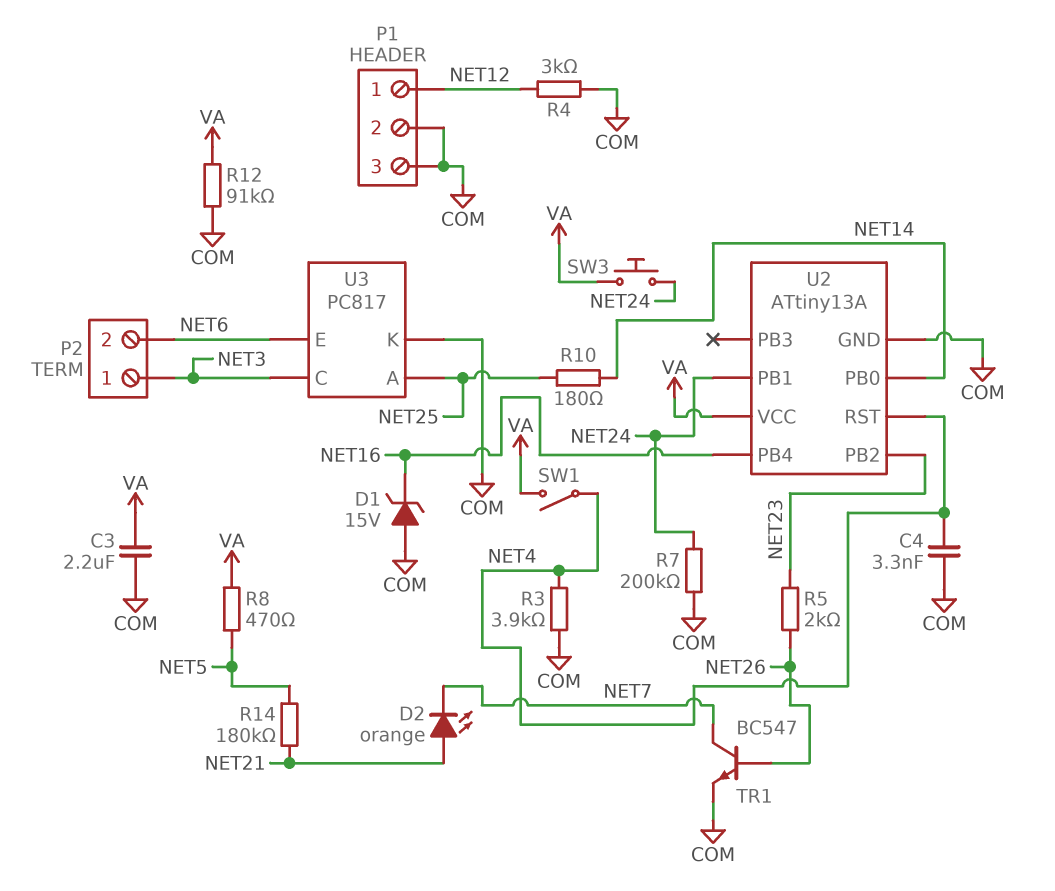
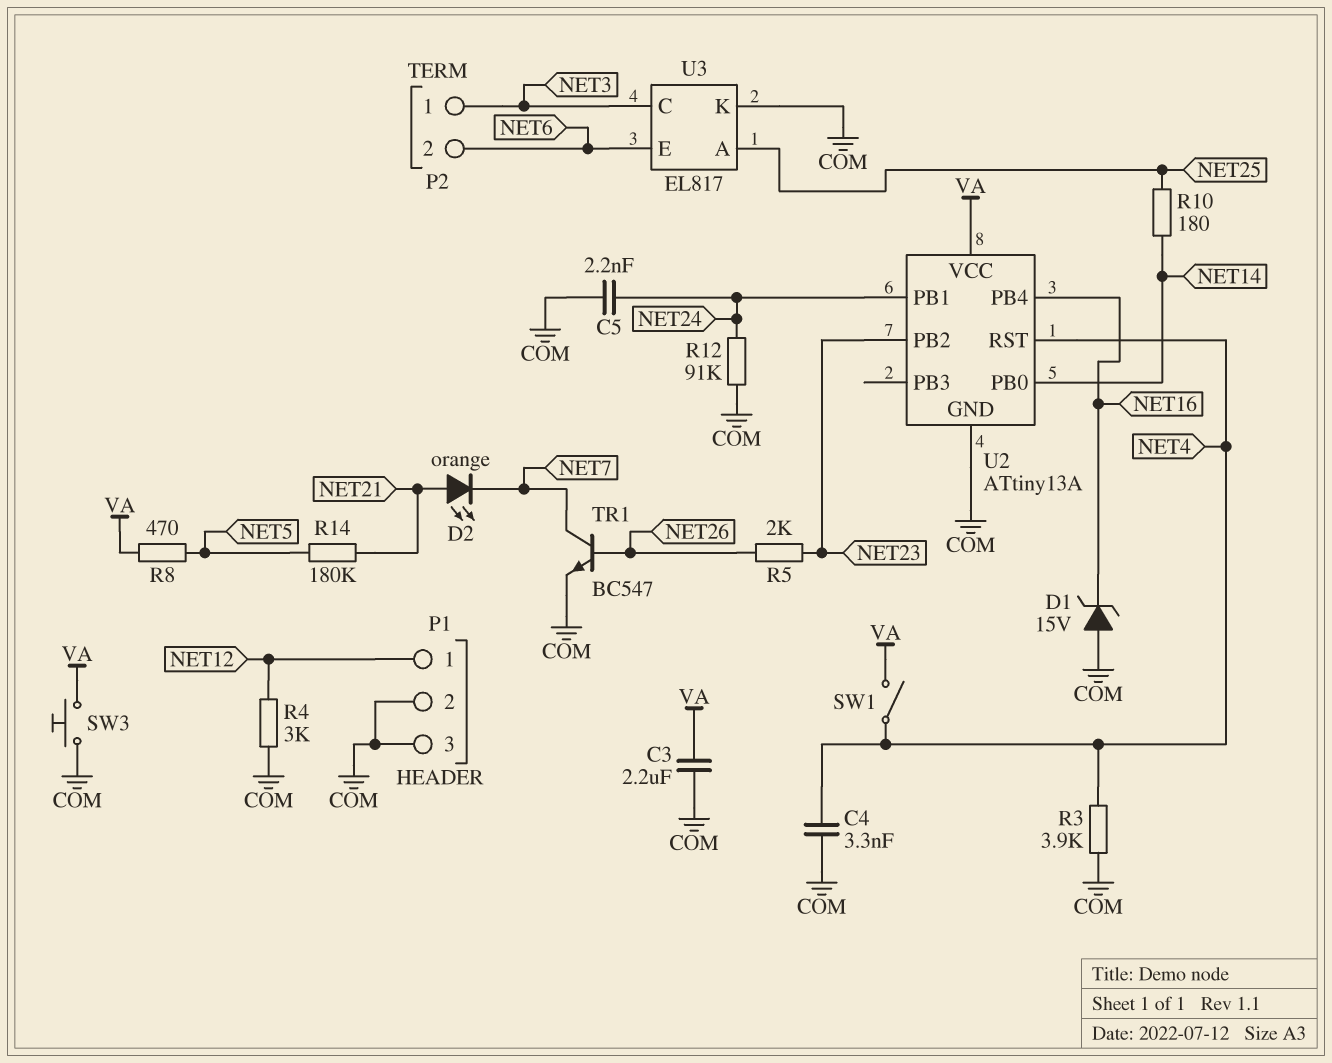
C5: none -> 2.2nF (COM, NET24)
R7: 200k (COM, NET24) -> none
R12: 91k (COM, VA) -> 91k (COM, NET24)
SW3: button (NET24, VA) -> button (COM, VA)
U3: PC817 -> EL817

